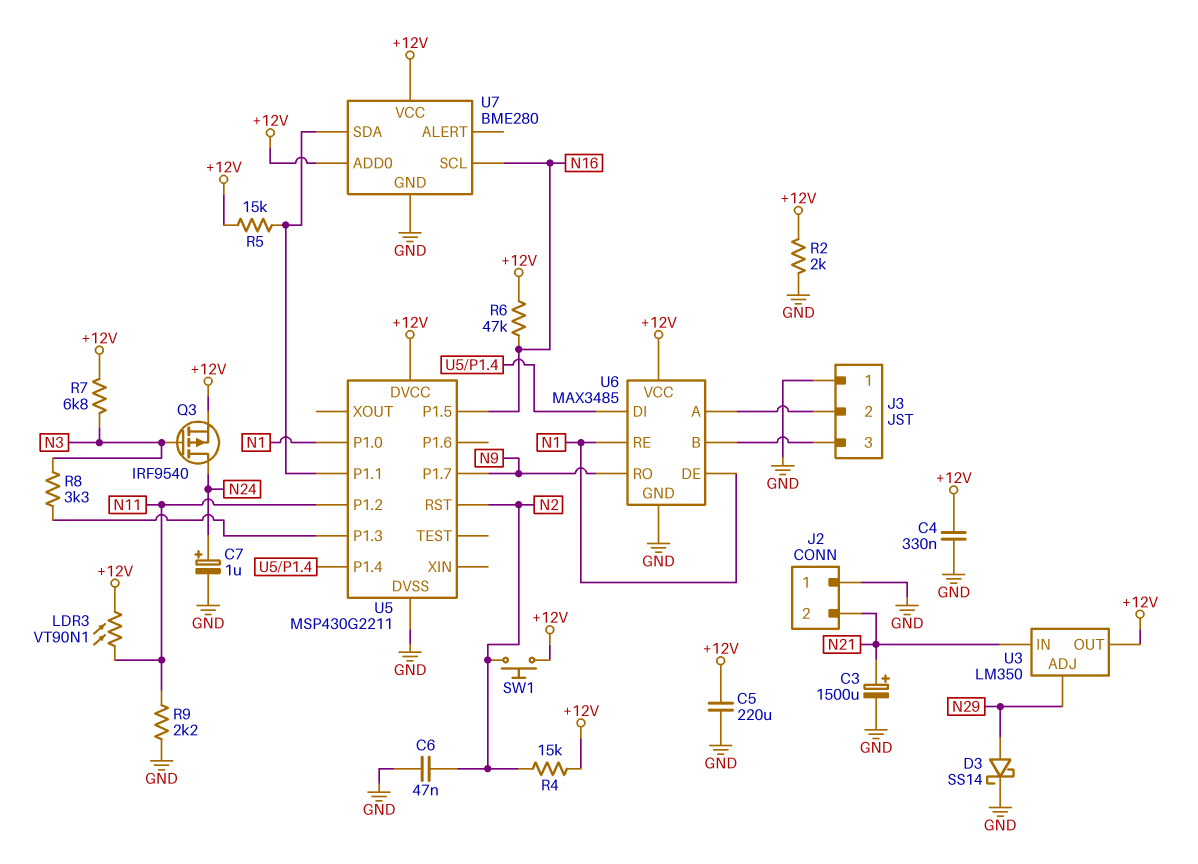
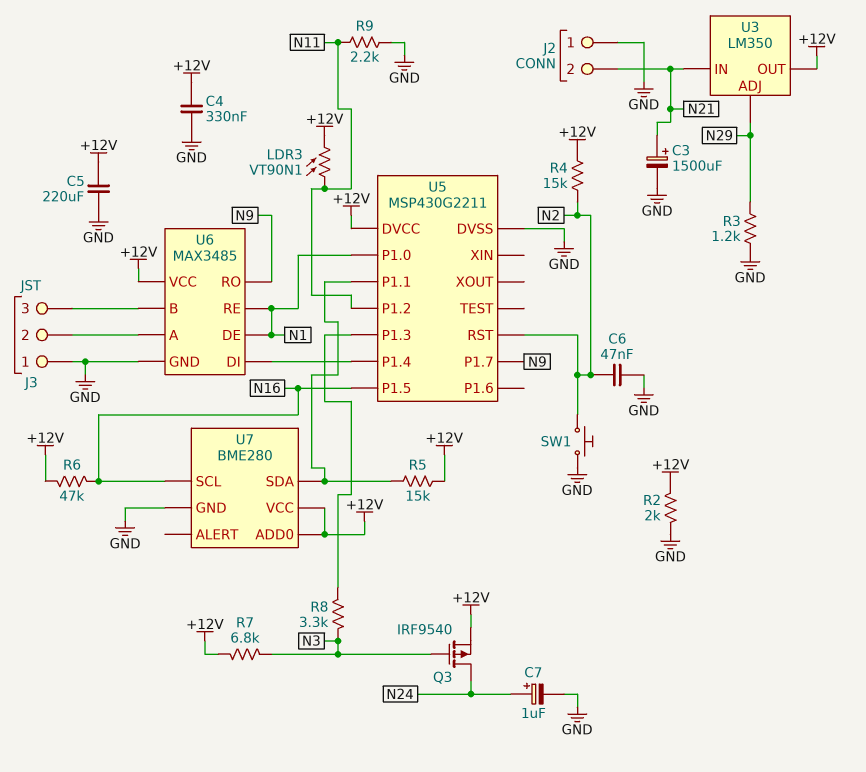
D3: schottky SS14 (A N29, K GND) -> none
R3: none -> 1.2k (GND, N29)
SW1: button (+12V, N2) -> button (GND, N2)

